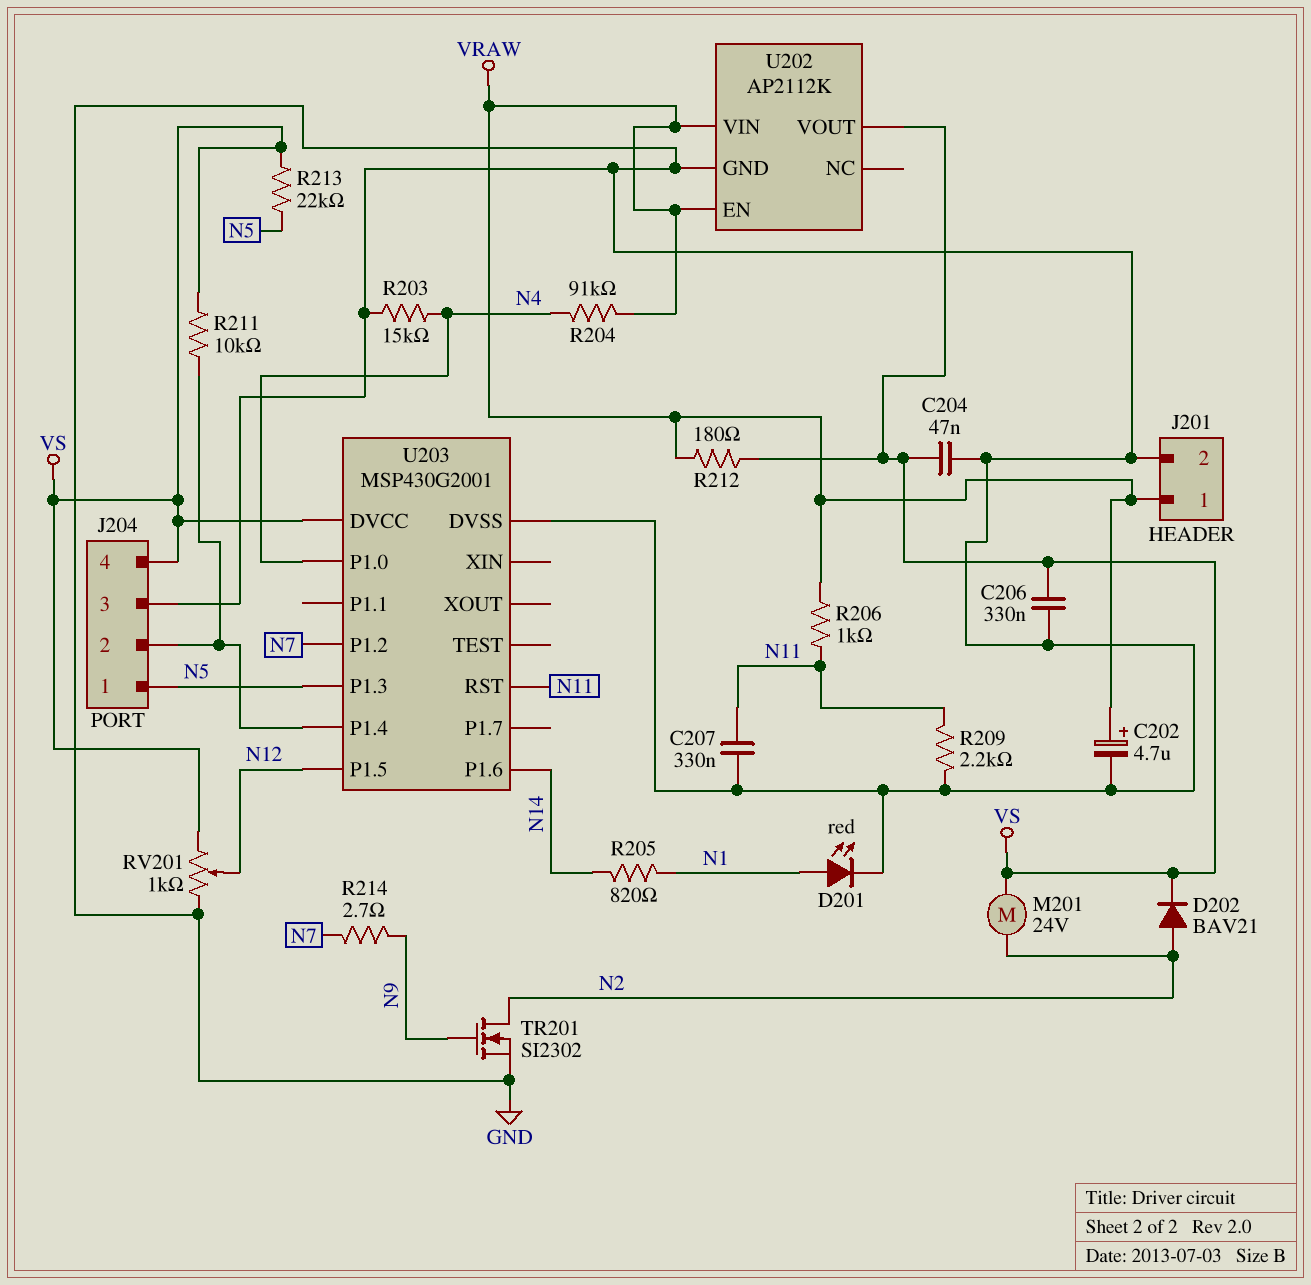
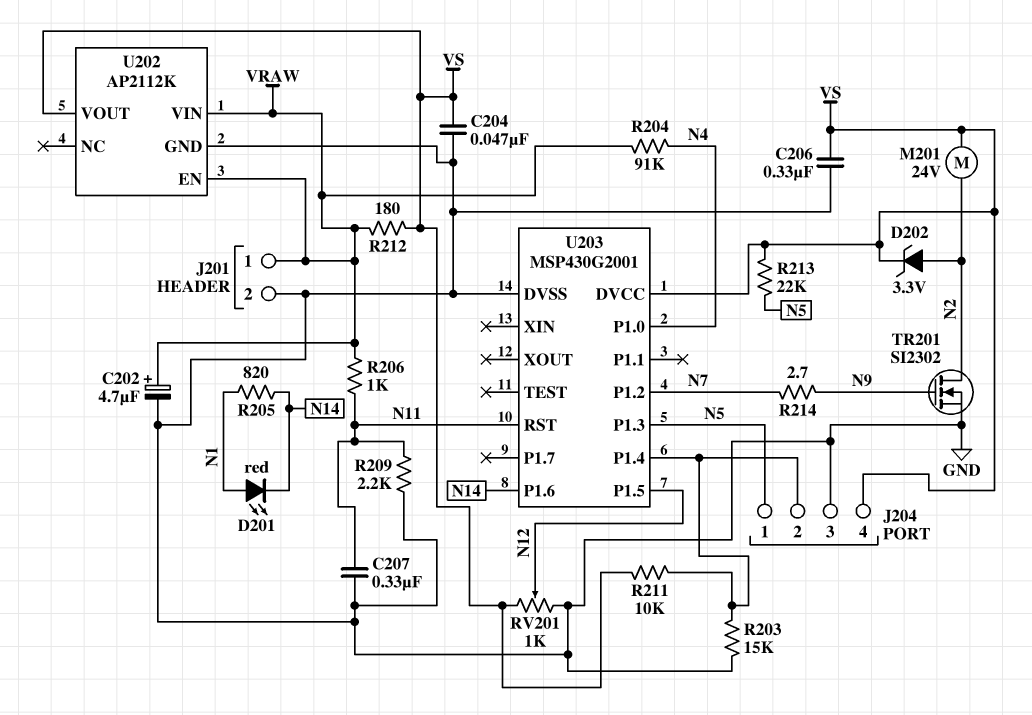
D201: LED red (A N1, K GND) -> LED red (A N1, K N14)
D202: diode BAV21 (A N2, K VS) -> zener 3.3V (A N2, K VS)
R203: 15k (GND, N4) -> 15k (GND, J204/2)

